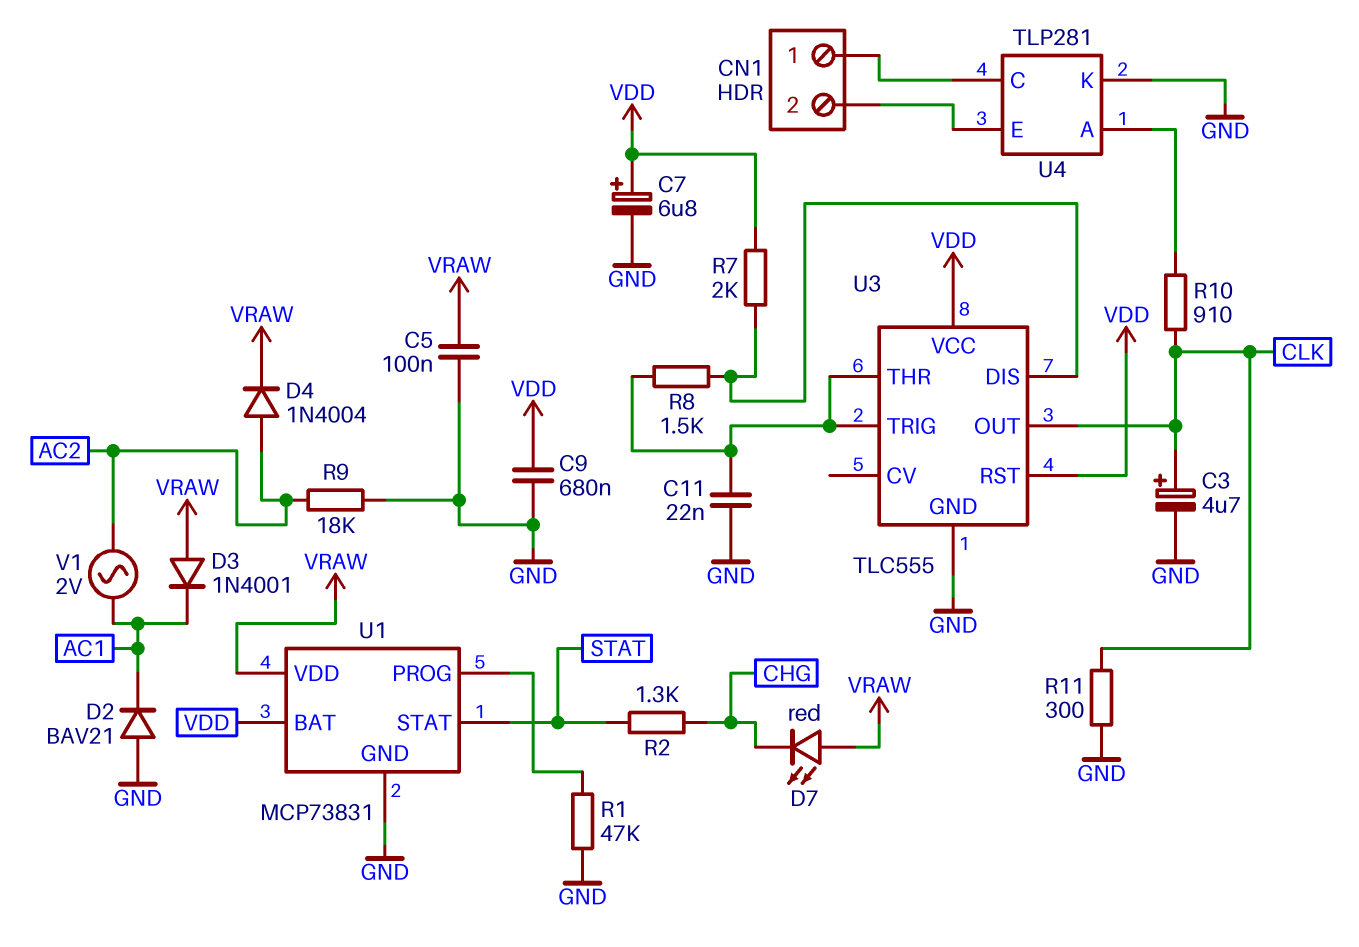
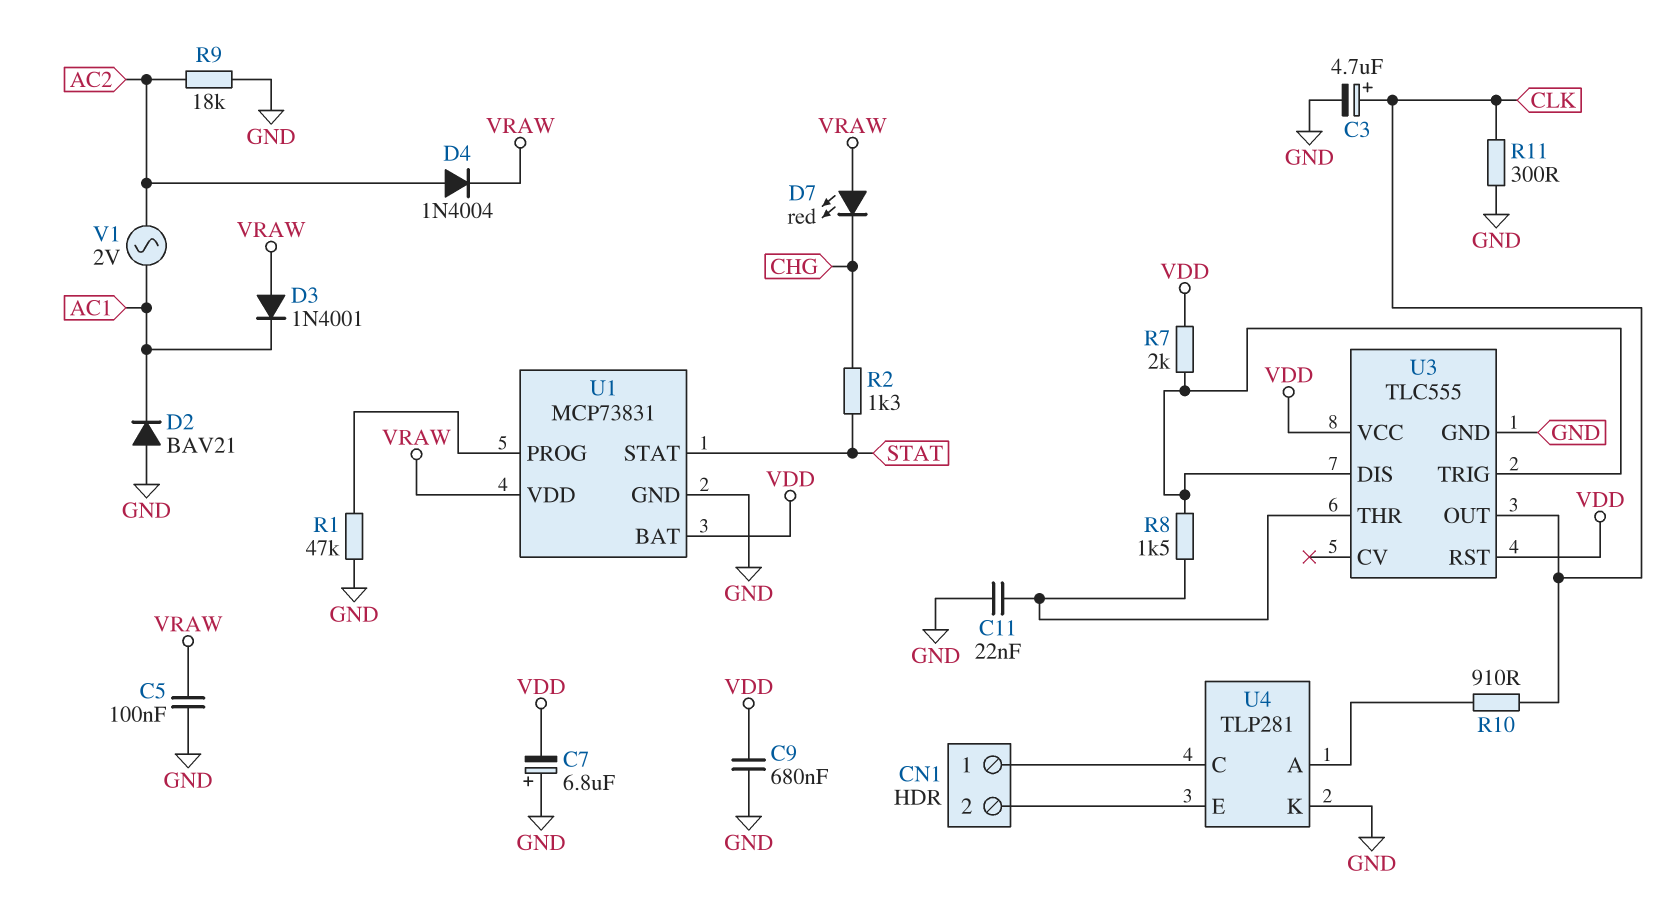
C7: 6.8uF (plus VDD, minus GND) -> 6.8uF (plus GND, minus VDD)
U3 pin TRIG: U3/THR -> U3/DIS

